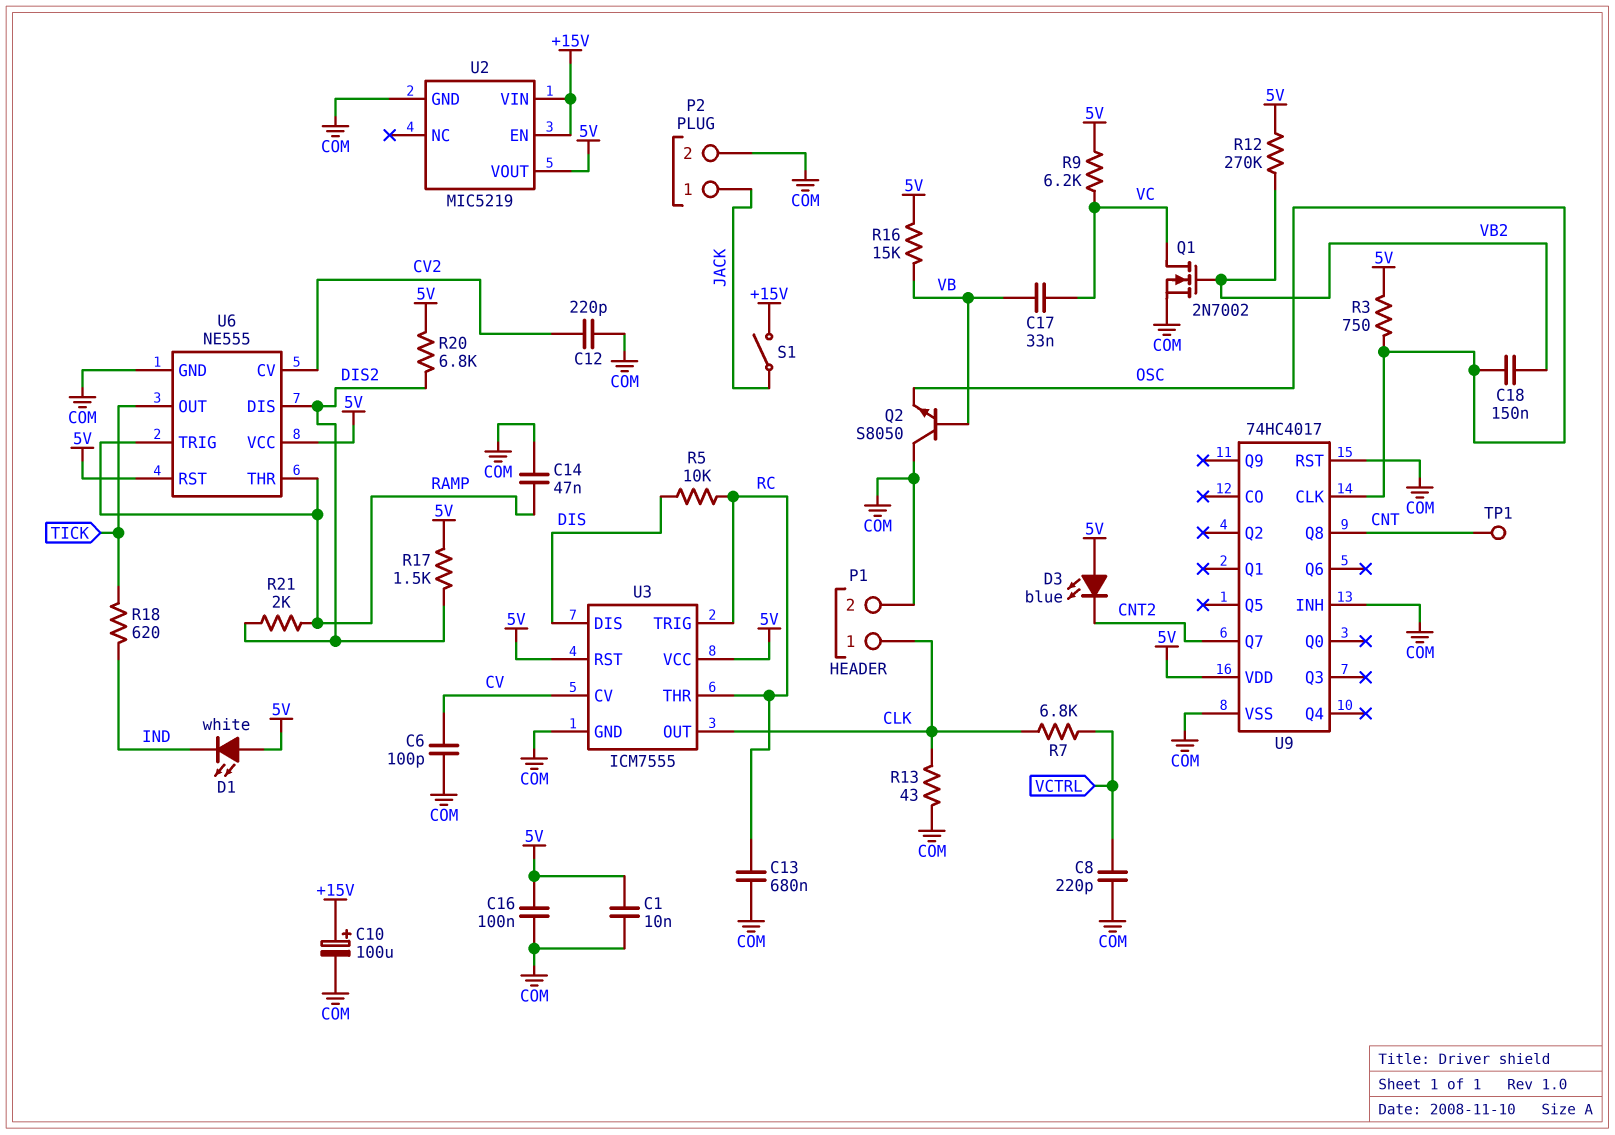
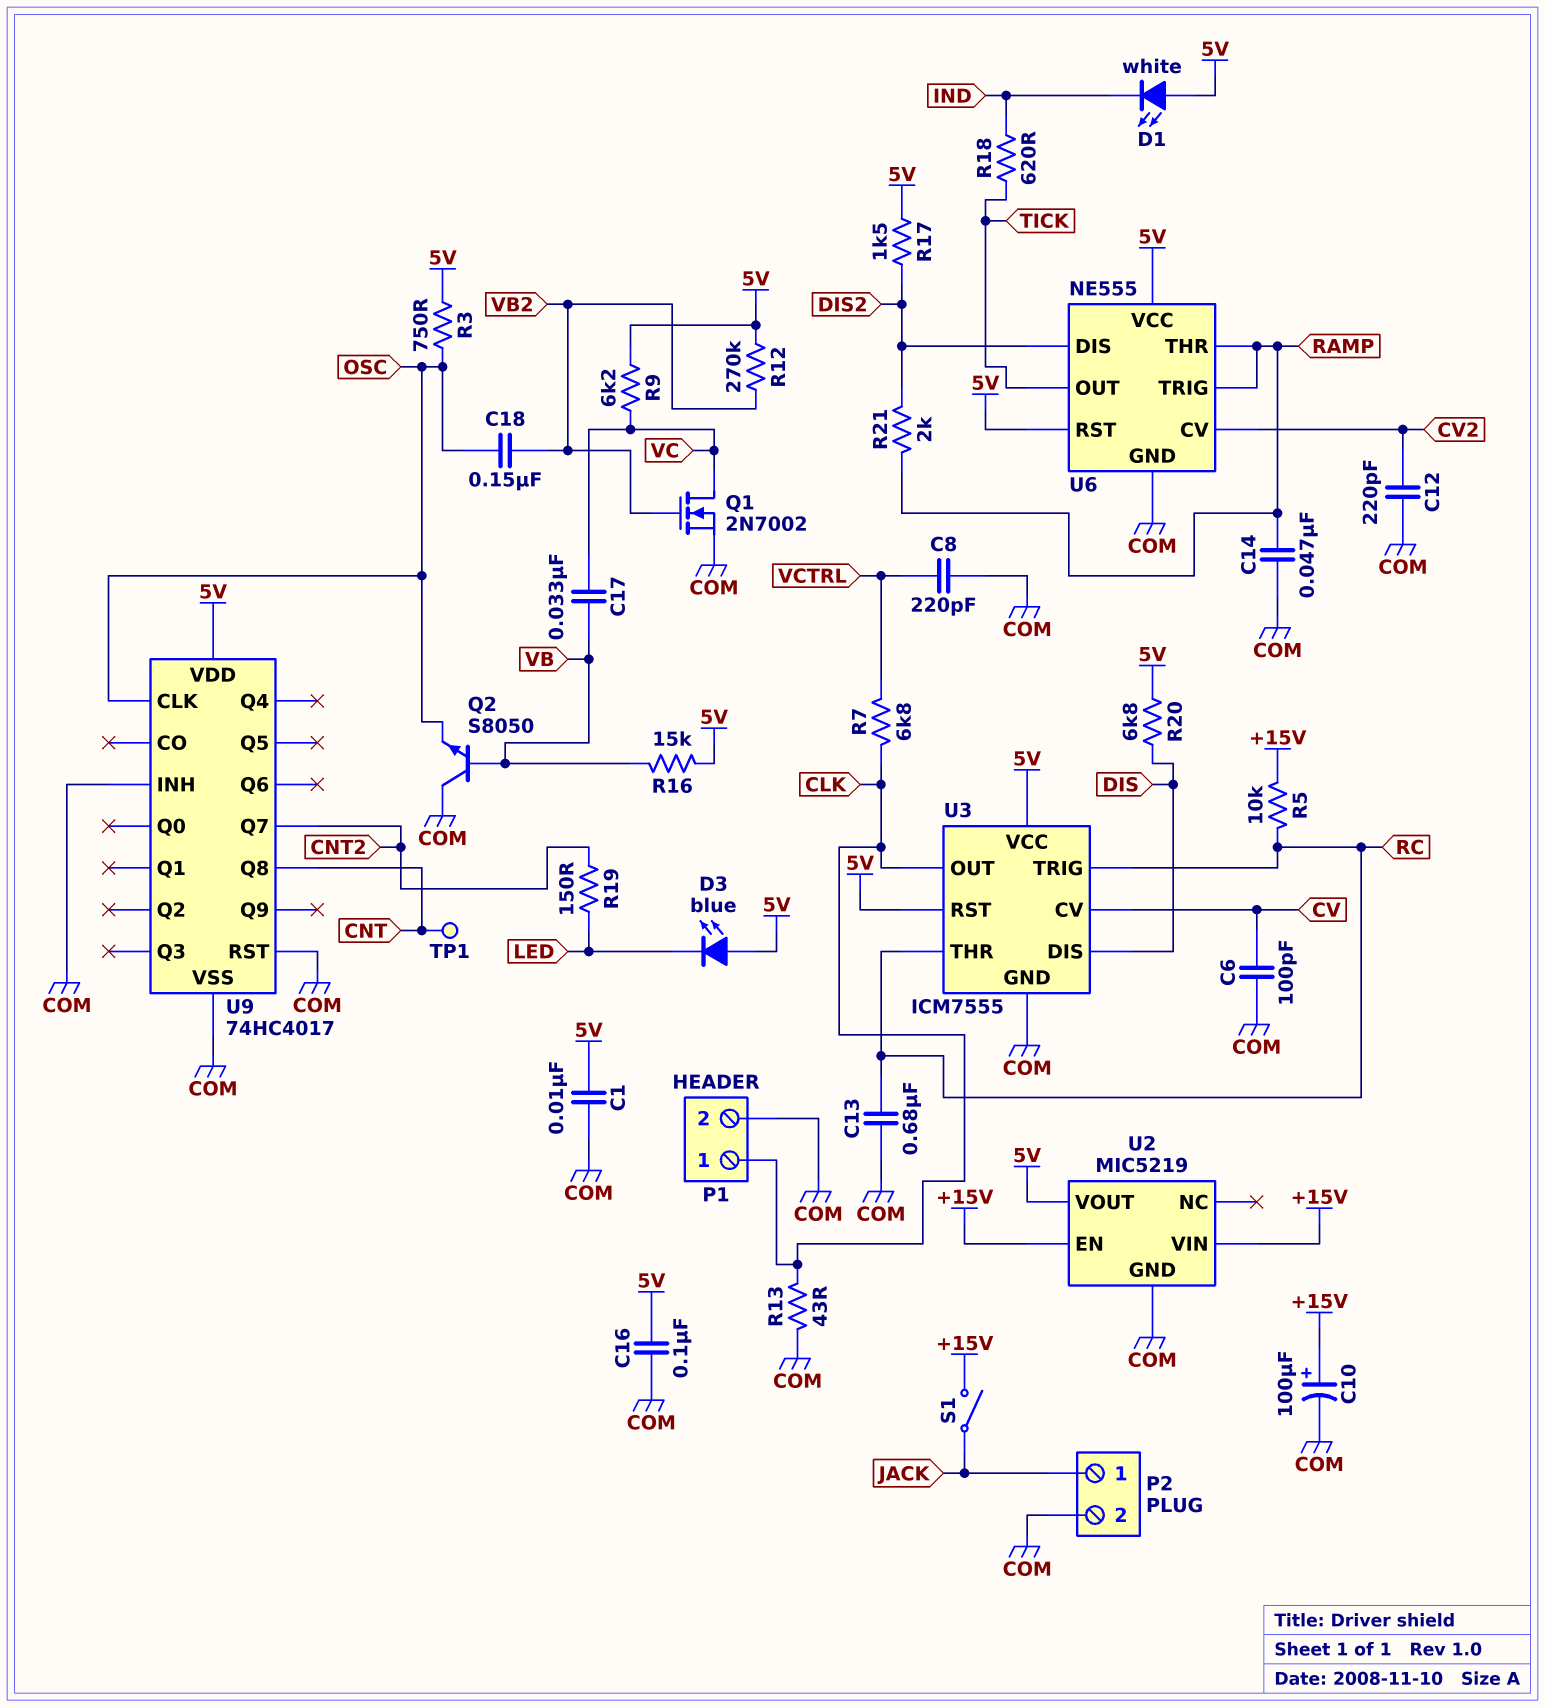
D3: LED blue (A 5V, K CNT2) -> LED blue (A 5V, K LED)
R5: 10k (DIS, RC) -> 10k (+15V, RC)
R19: none -> 150 (CNT2, LED)
R20: 6.8k (5V, DIS2) -> 6.8k (5V, DIS)

